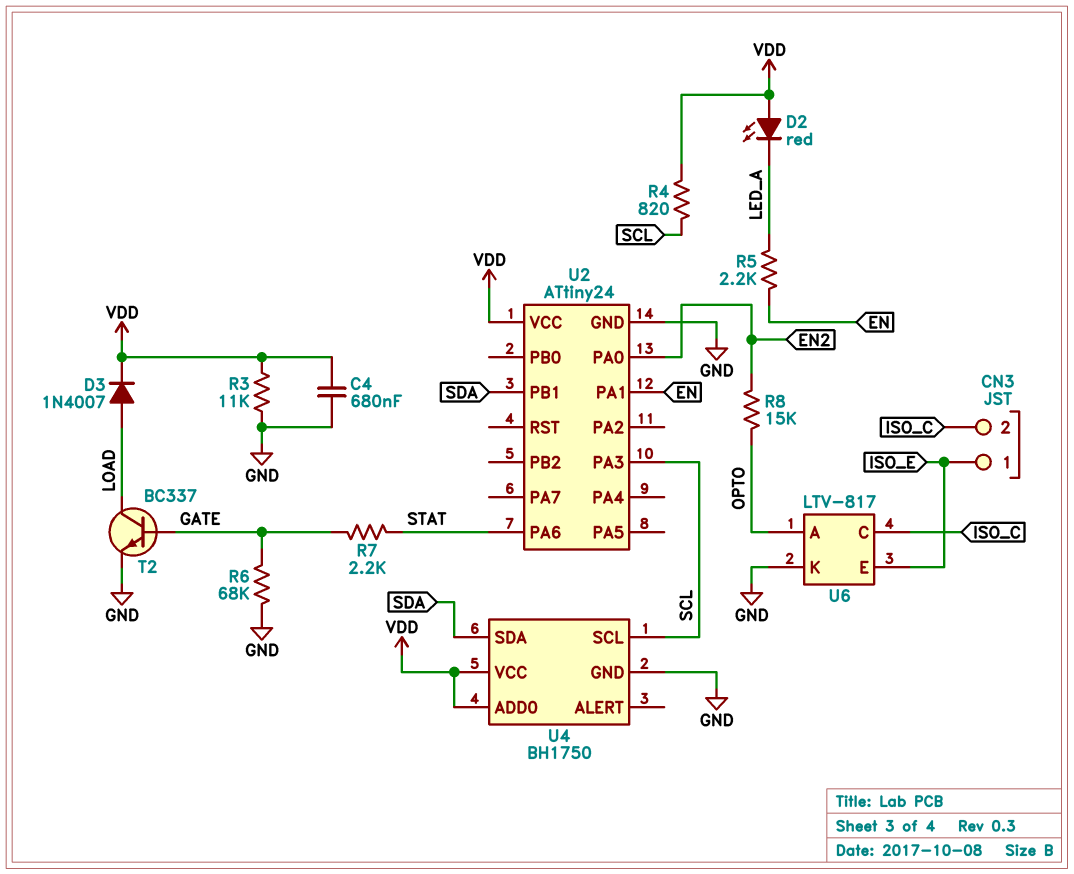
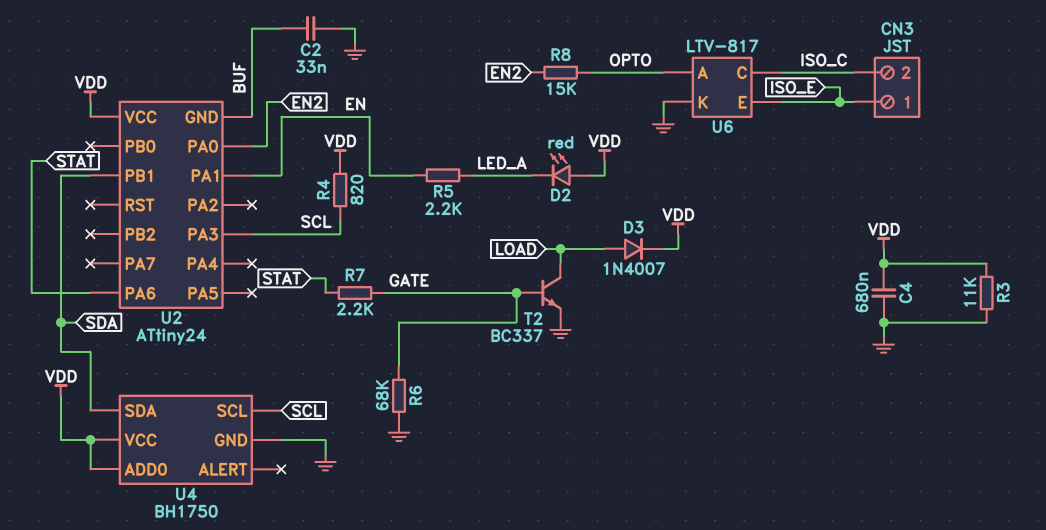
C2: none -> 33nF (BUF, GND)
U2 pin GND: GND -> BUF

